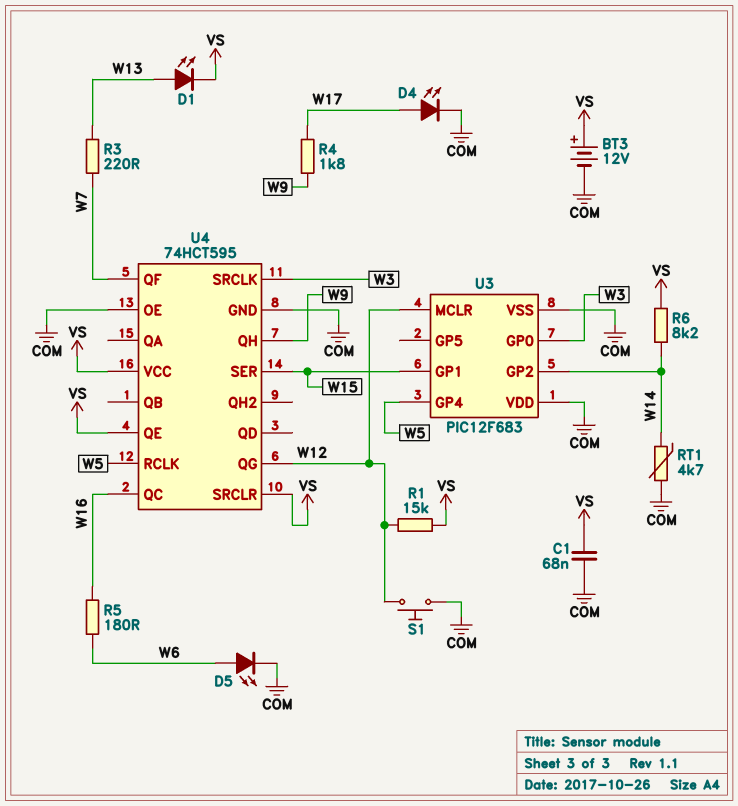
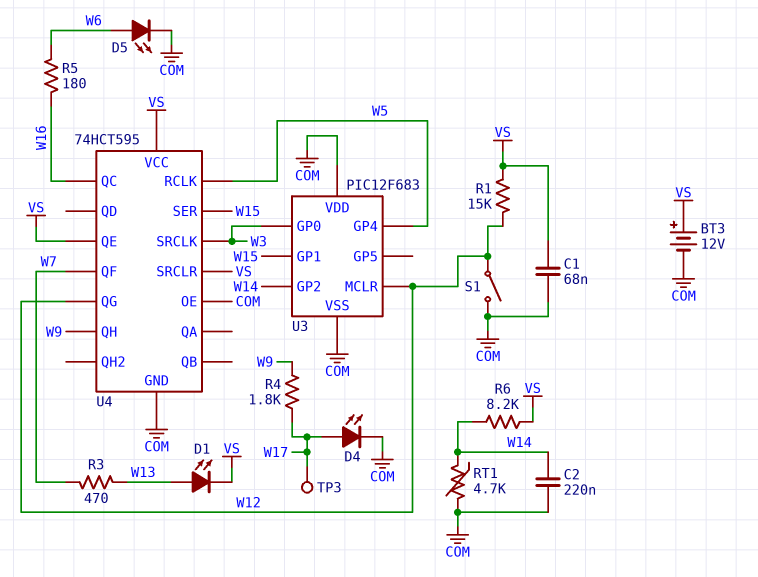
C2: none -> 220nF (COM, W14)
R3: 220 (W7, W13) -> 470 (W7, W13)
S1: button (COM, W12) -> switch (COM, W12)
TP3: none -> test point (W17)

